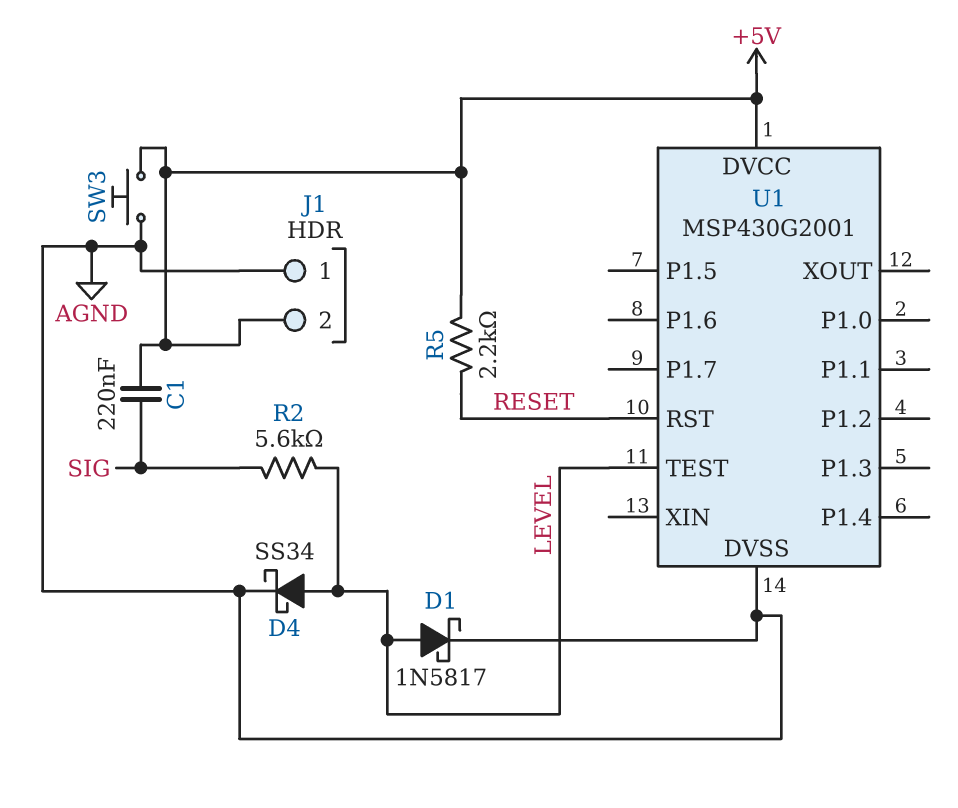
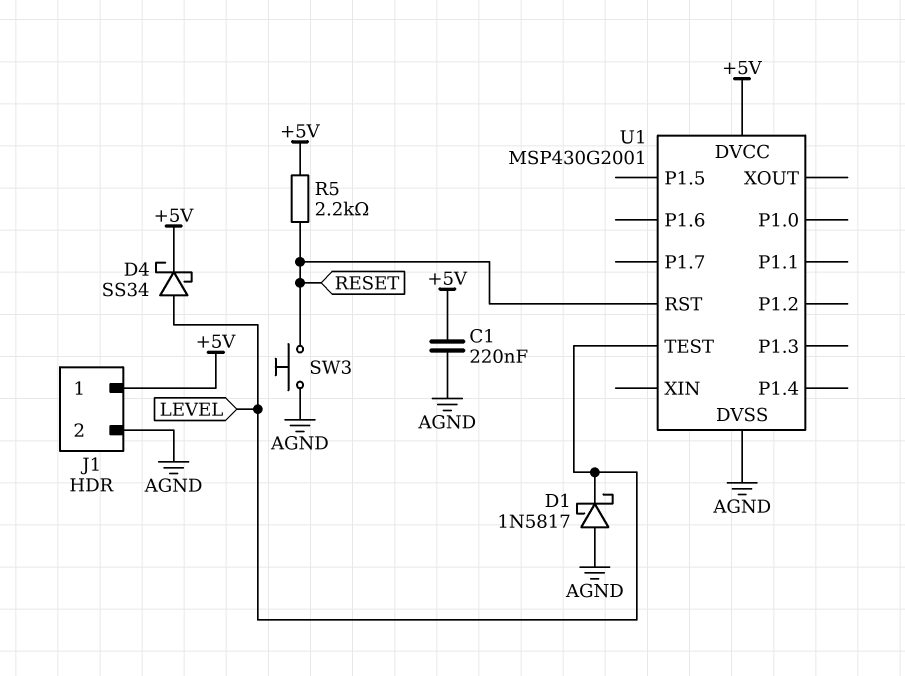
C1: 220nF (+5V, SIG) -> 220nF (+5V, AGND)
D1: schottky 1N5817 (A LEVEL, K AGND) -> schottky 1N5817 (A AGND, K LEVEL)
D4: schottky SS34 (A LEVEL, K AGND) -> schottky SS34 (A LEVEL, K +5V)
J1 pin 1: AGND -> +5V
J1 pin 2: +5V -> AGND
R2: 5.6k (LEVEL, SIG) -> none
SW3: button (+5V, AGND) -> button (AGND, RESET)

